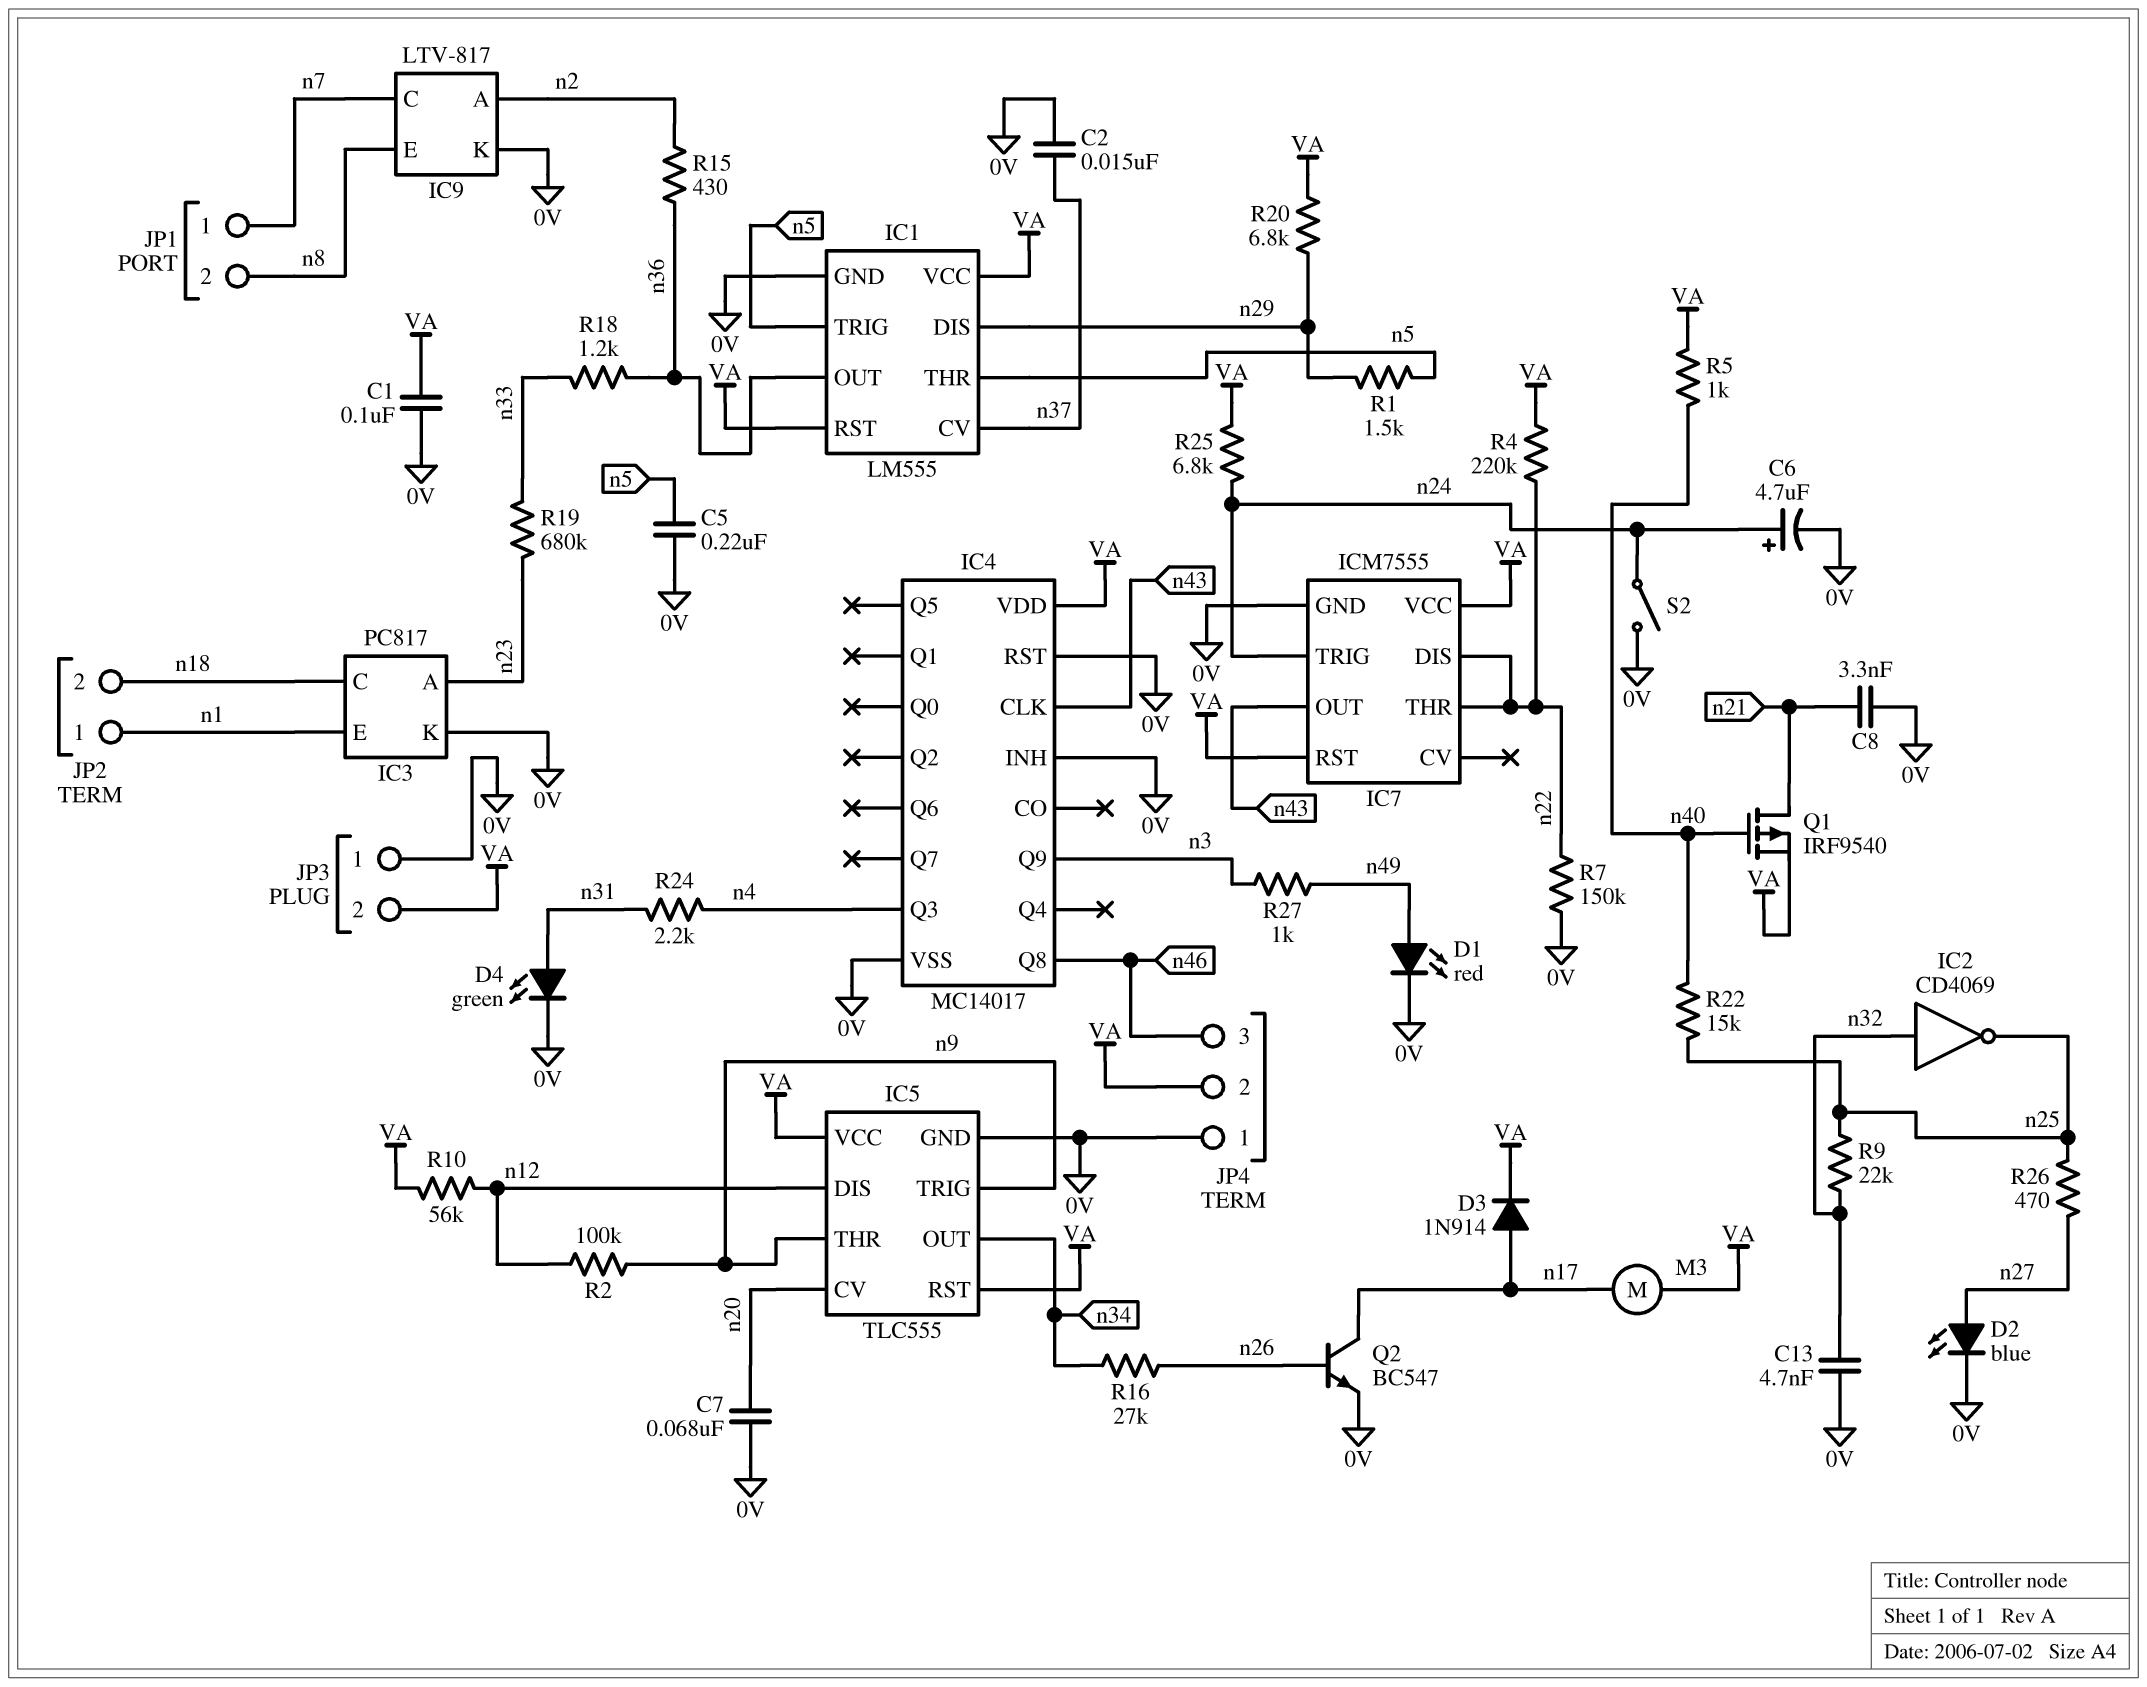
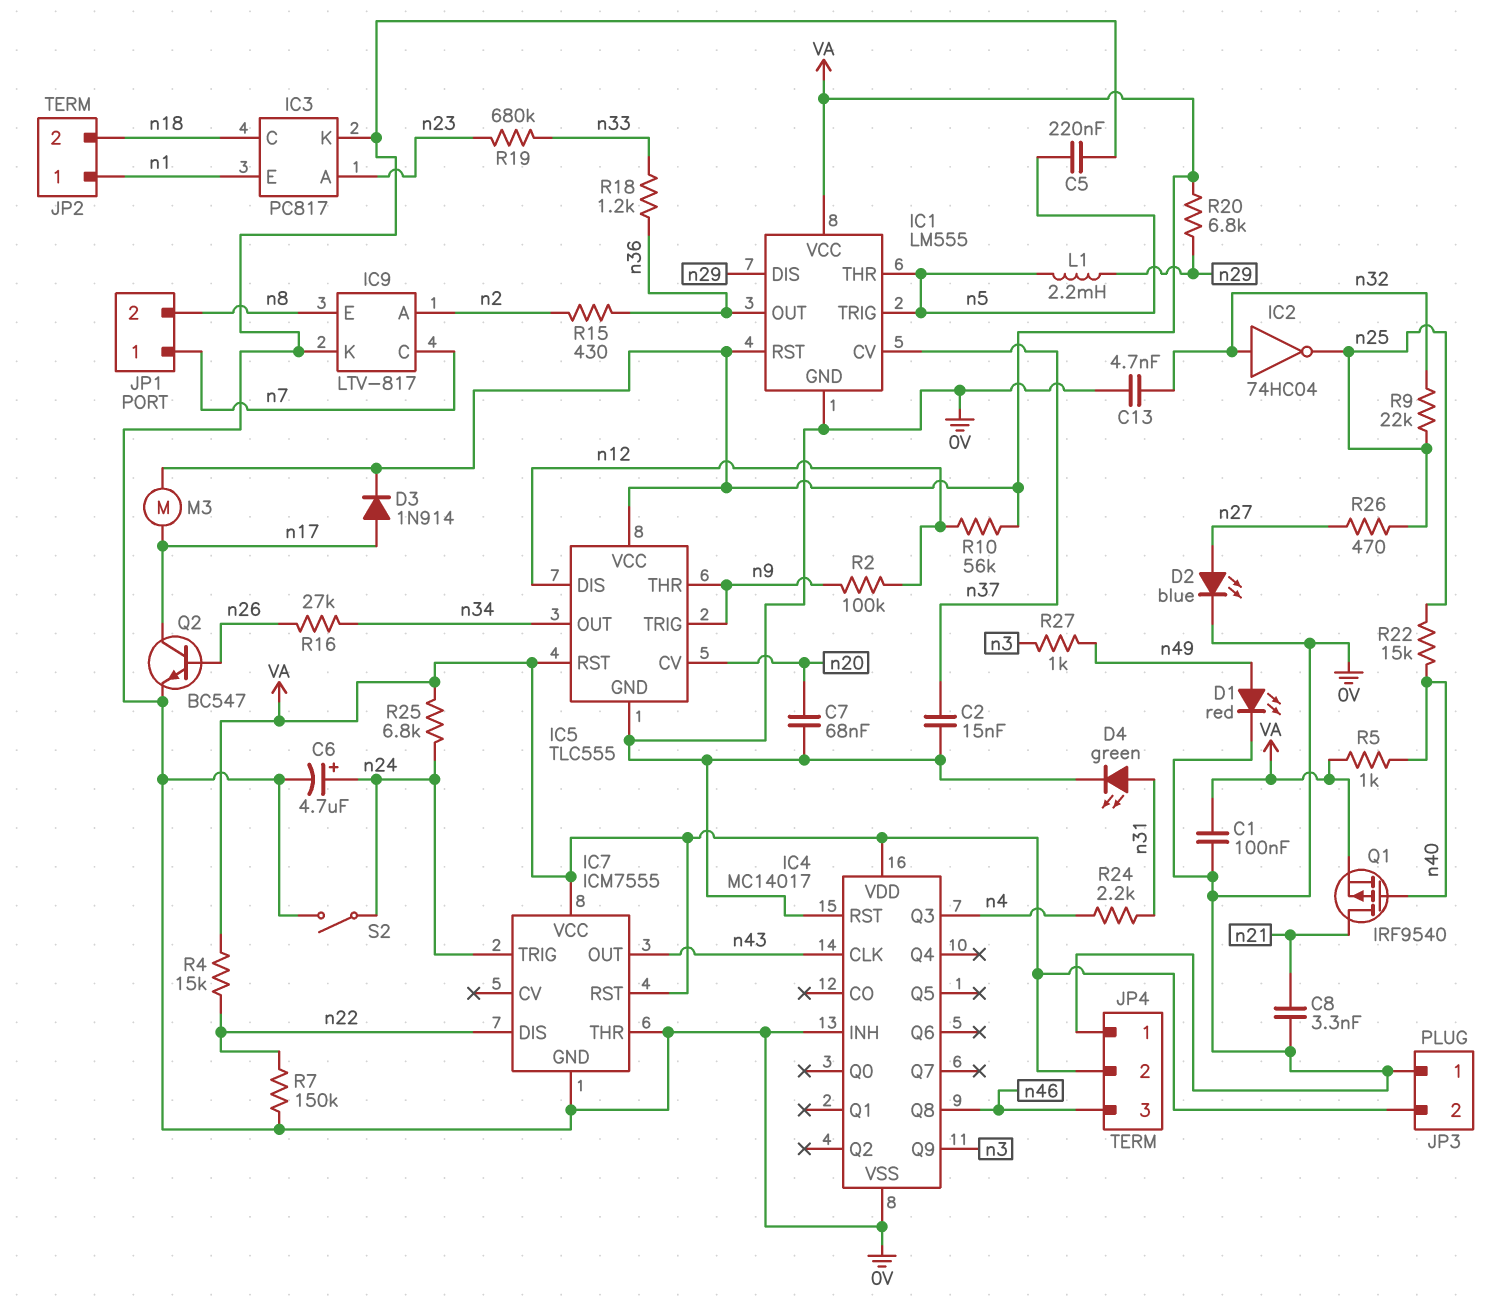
IC2: NOT CD4069 (in n32, out n25) -> NOT 74HC04 (in n32, out n25)
IC7 pin THR: n22 -> 0V
L1: none -> 2.2mH (n5, n29)
R1: 1.5k (n5, n29) -> none
R4: 220k (VA, n22) -> 15k (VA, n22)

